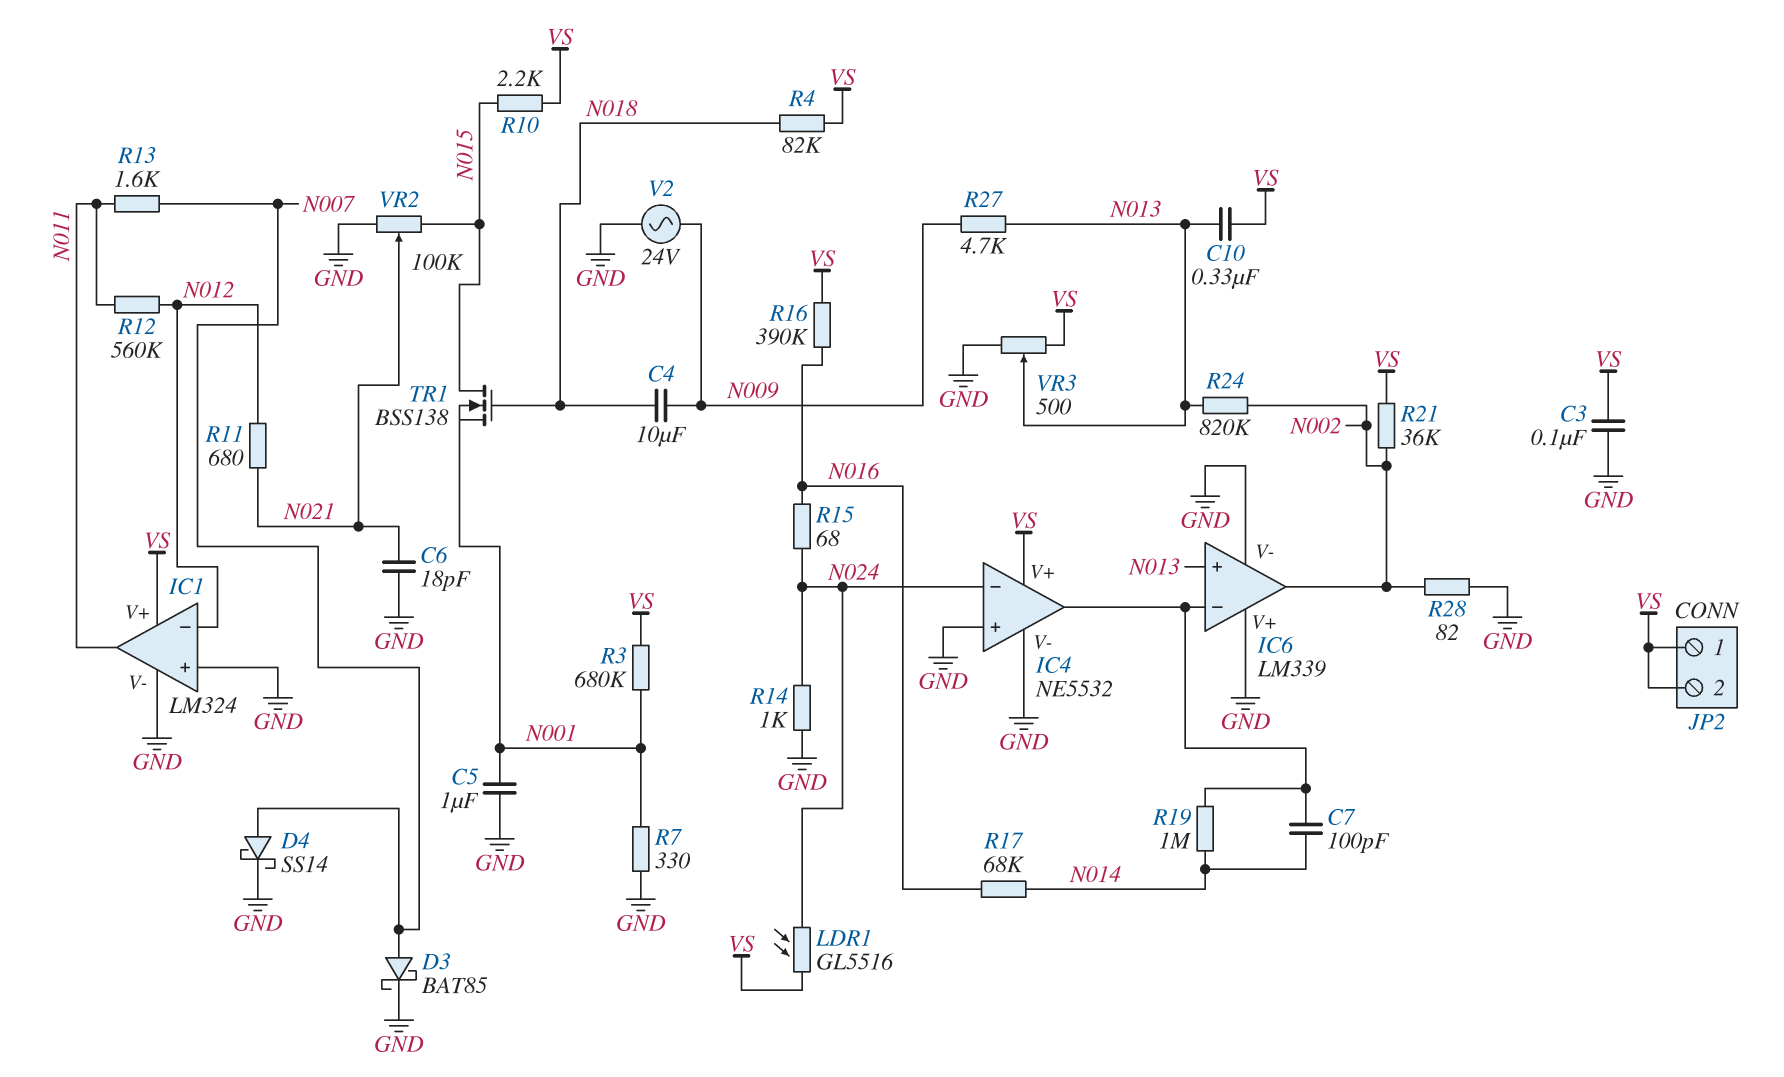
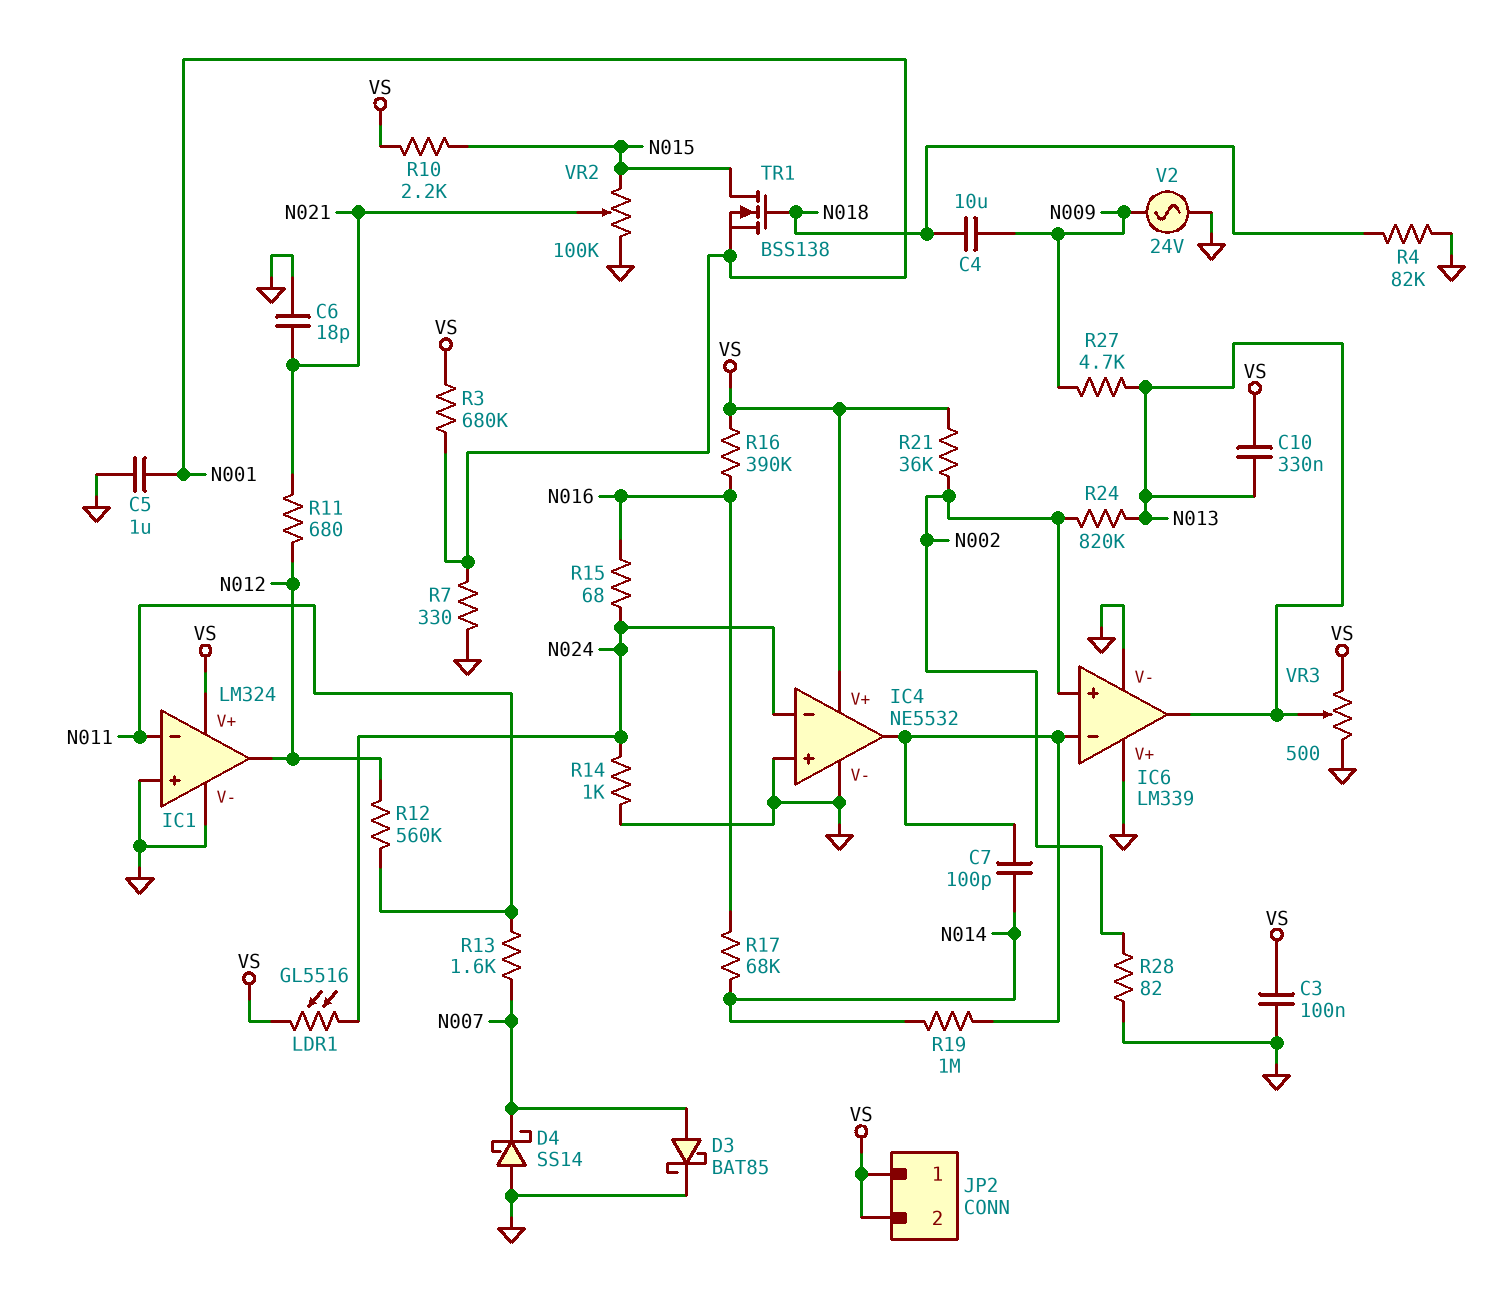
D4: schottky SS14 (A N007, K GND) -> schottky SS14 (A GND, K N007)
IC1 pin in-: N012 -> N011
IC1 pin out: N011 -> N012
IC6 pin in+: N013 -> N002
IC6 pin out: N002 -> N013
R4: 82k (N018, VS) -> 82k (GND, N018)

